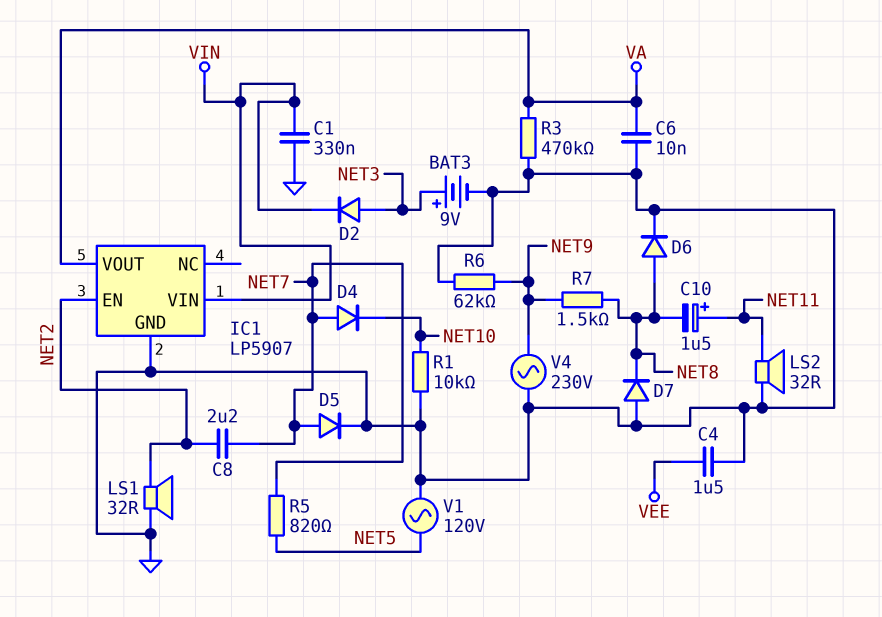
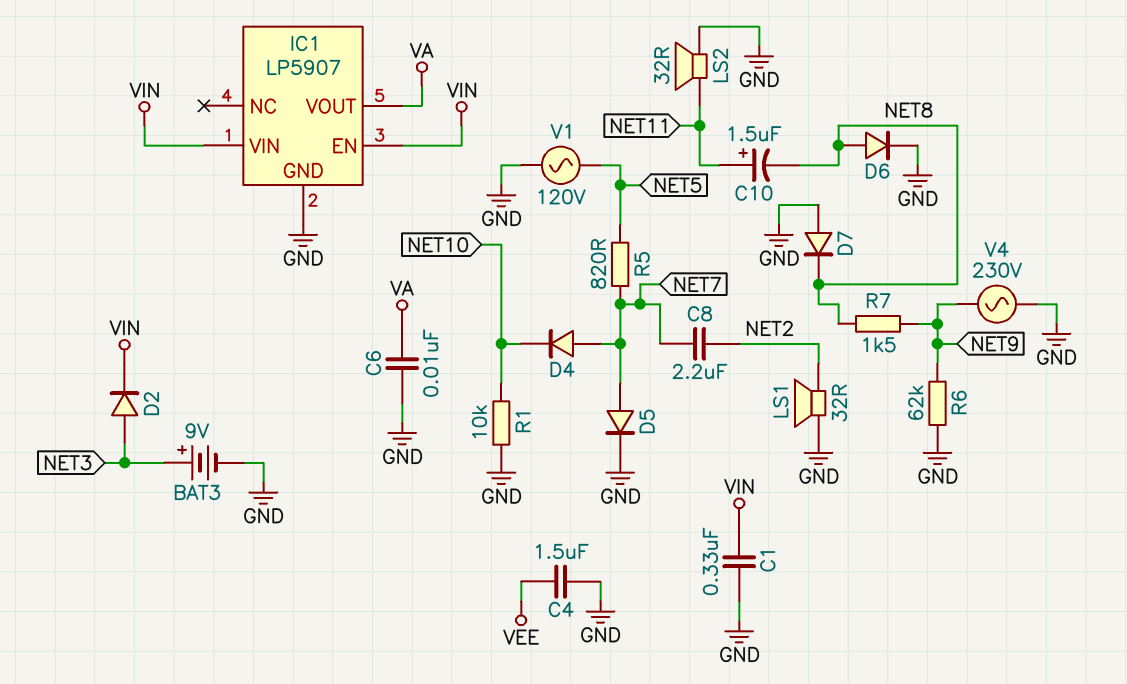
IC1 pin EN: NET2 -> VIN
R3: 470k (GND, VA) -> none

